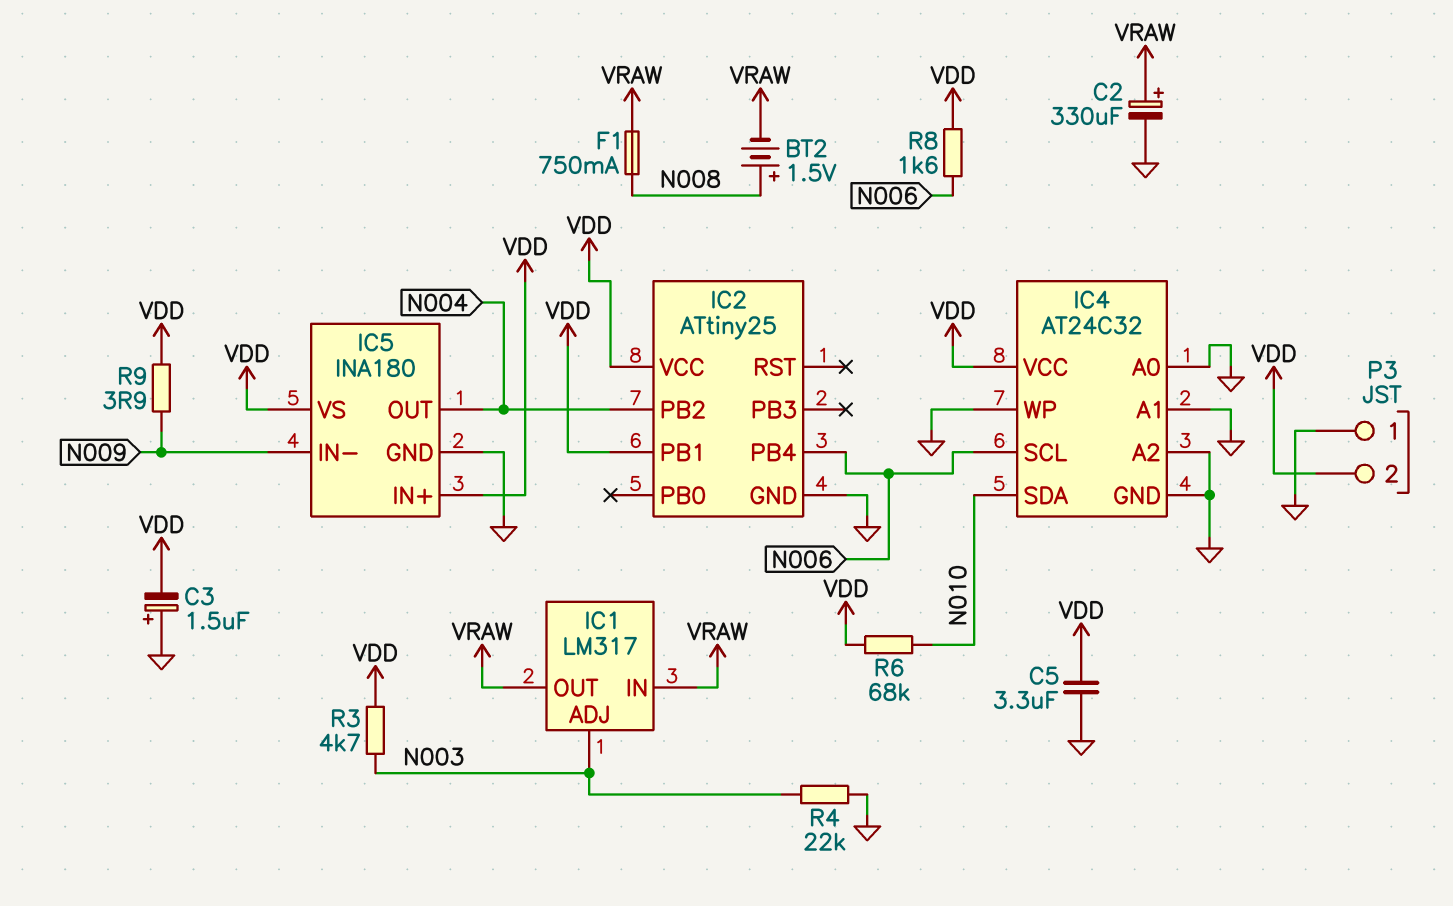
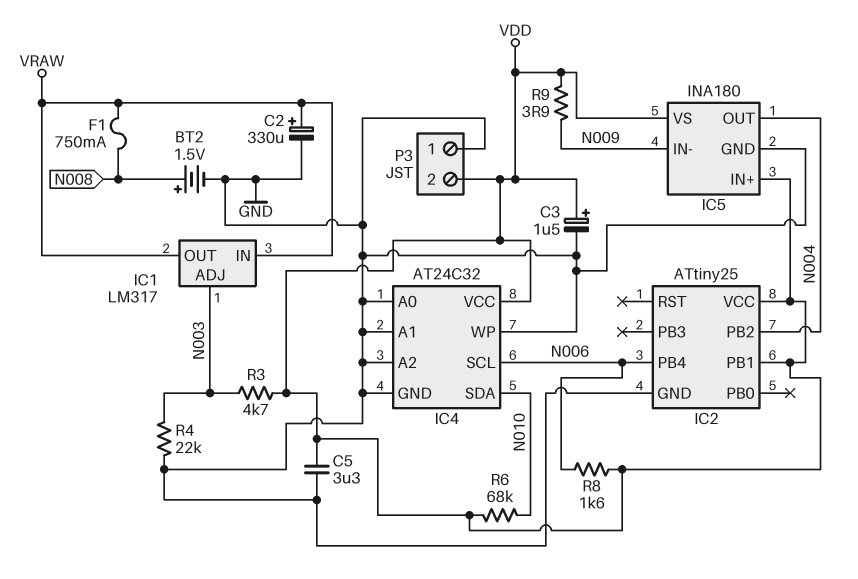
BT2: 1.5V (plus N008, minus VRAW) -> 1.5V (plus N008, minus GND)
C3: 1.5uF (plus GND, minus VDD) -> 1.5uF (plus VDD, minus GND)

